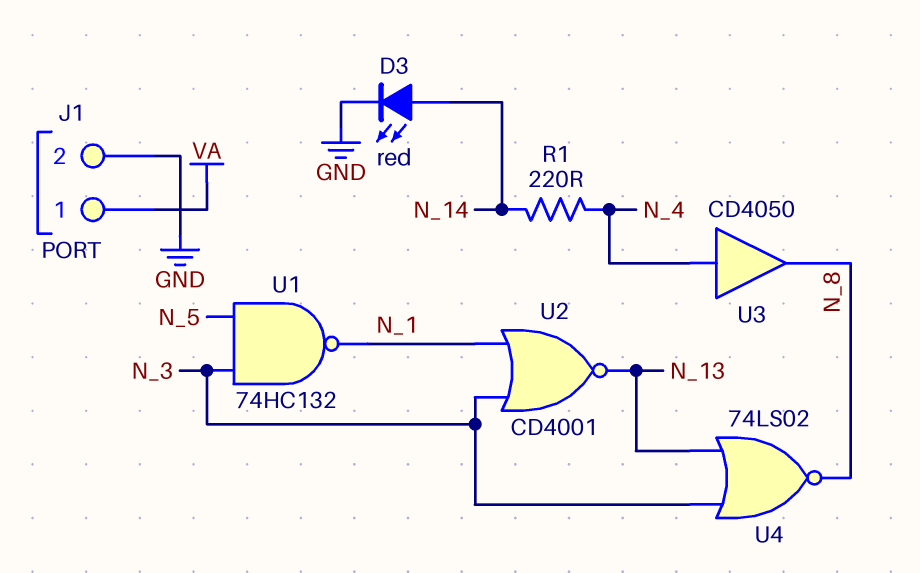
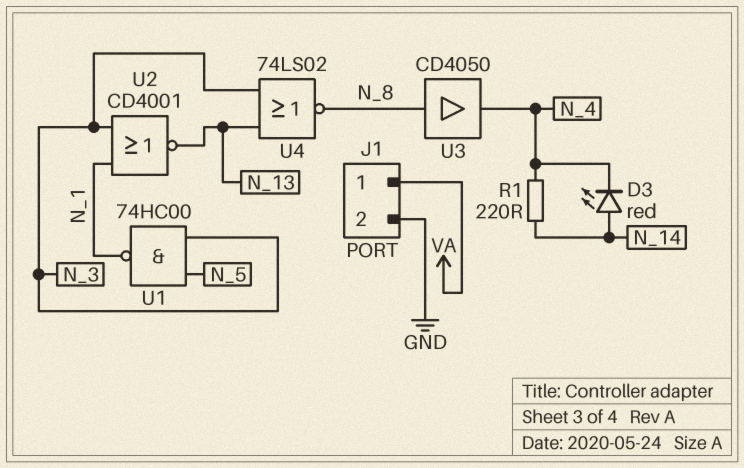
D3: LED red (A N_14, K GND) -> LED red (A N_14, K N_4)
U1: NAND 74HC132 (in N_3, in N_5, out N_1) -> NAND 74HC00 (in N_3, in N_5, out N_1)
U3: buffer CD4050 (in N_4, out N_8) -> buffer CD4050 (in N_8, out N_4)

